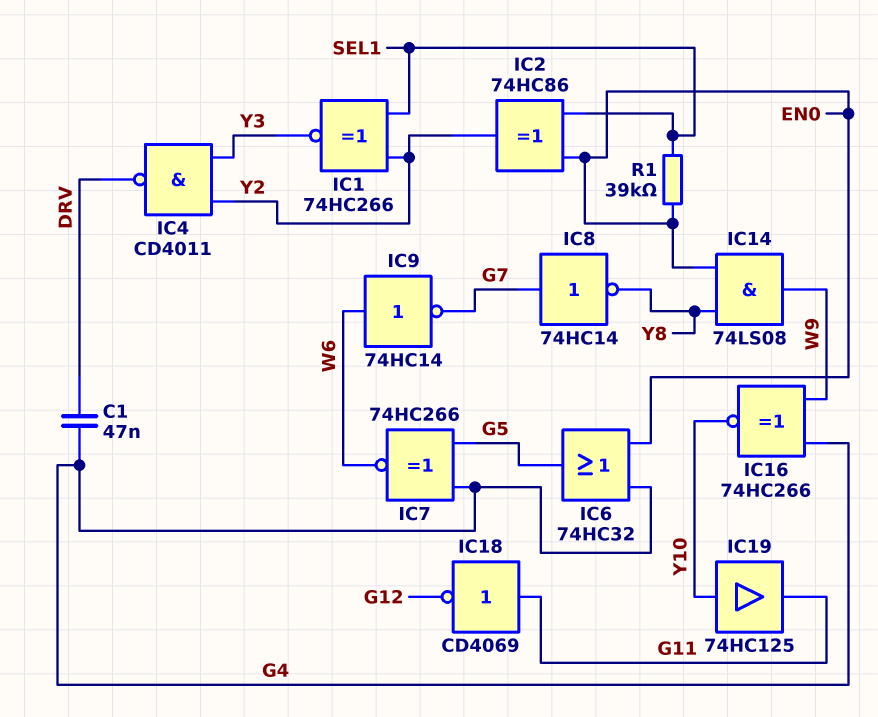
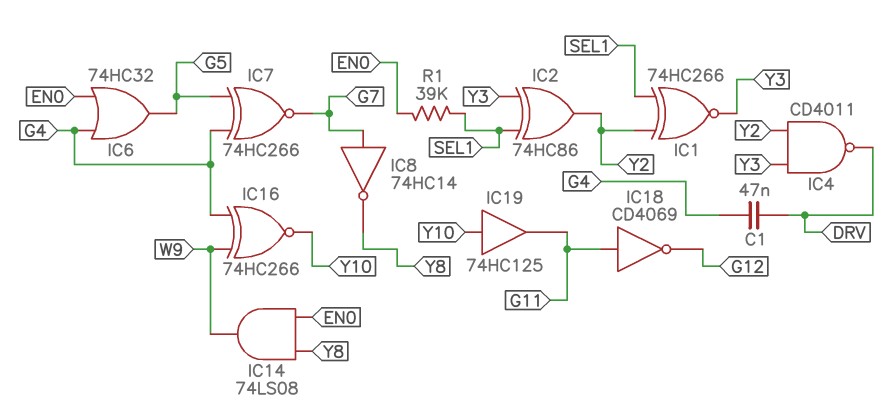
IC2: XOR 74HC86 (in EN0, in SEL1, out Y2) -> XOR 74HC86 (in SEL1, in Y3, out Y2)
IC7: XNOR 74HC266 (in G4, in G5, out W6) -> XNOR 74HC266 (in G4, in G5, out G7)
IC9: NOT 74HC14 (in W6, out G7) -> none

